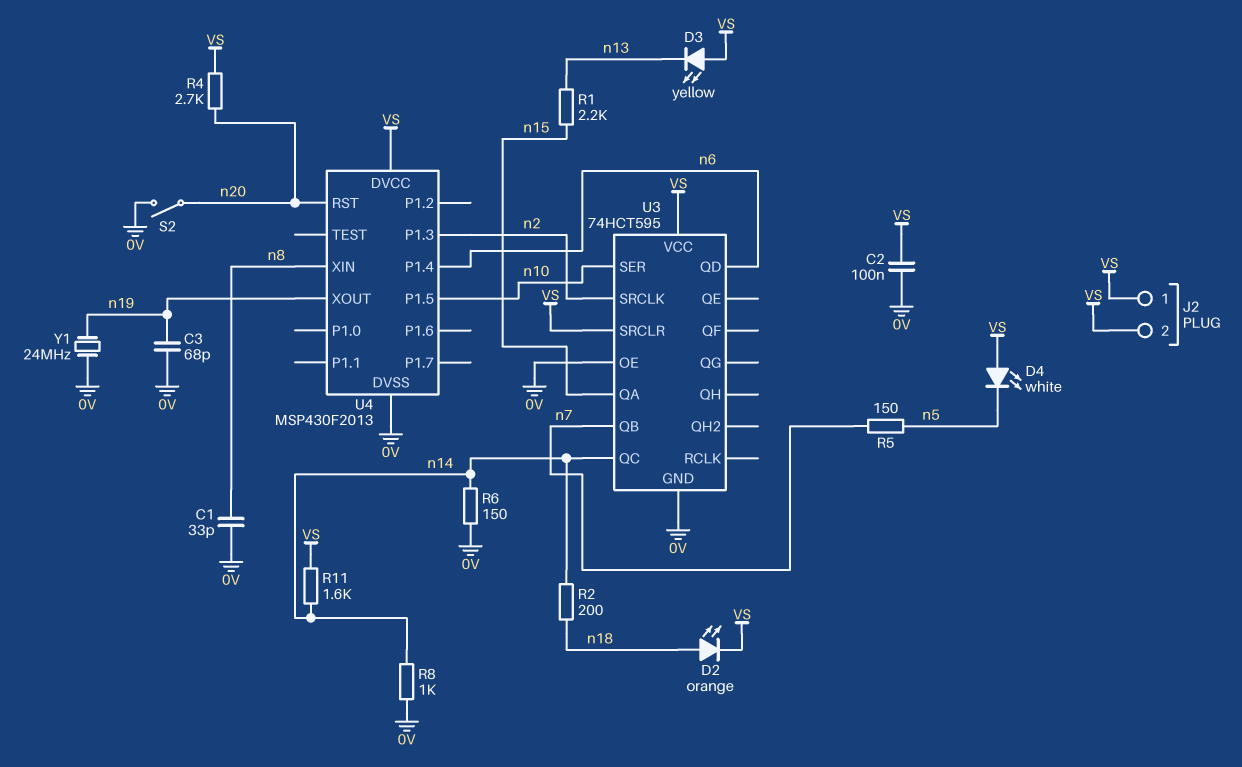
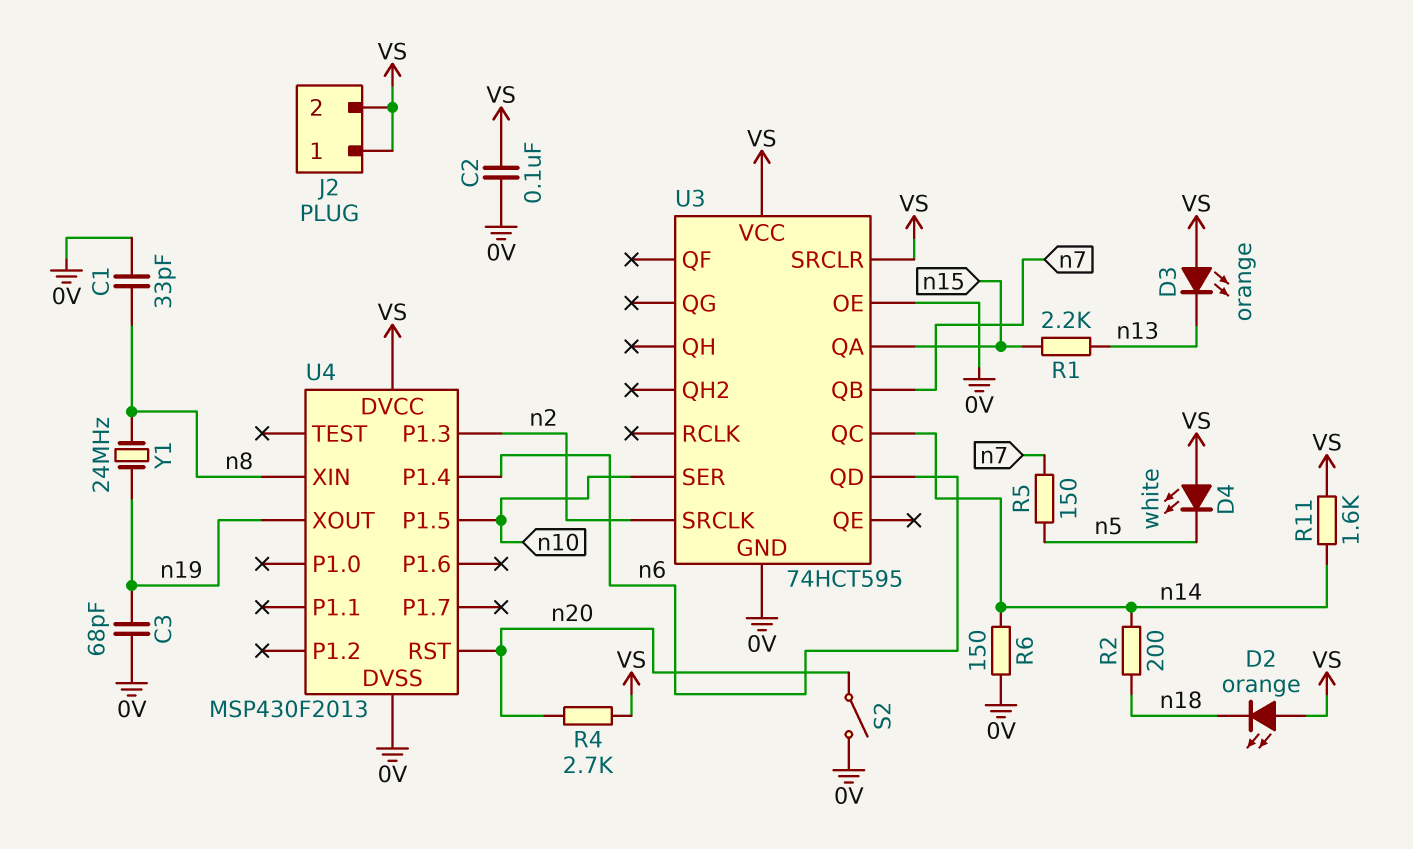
D2: LED orange (A n18, K VS) -> LED orange (A VS, K n18)
D3: LED yellow (A VS, K n13) -> LED orange (A VS, K n13)
R8: 1k (0V, n14) -> none
Y1: 24MHz (0V, n19) -> 24MHz (n8, n19)

